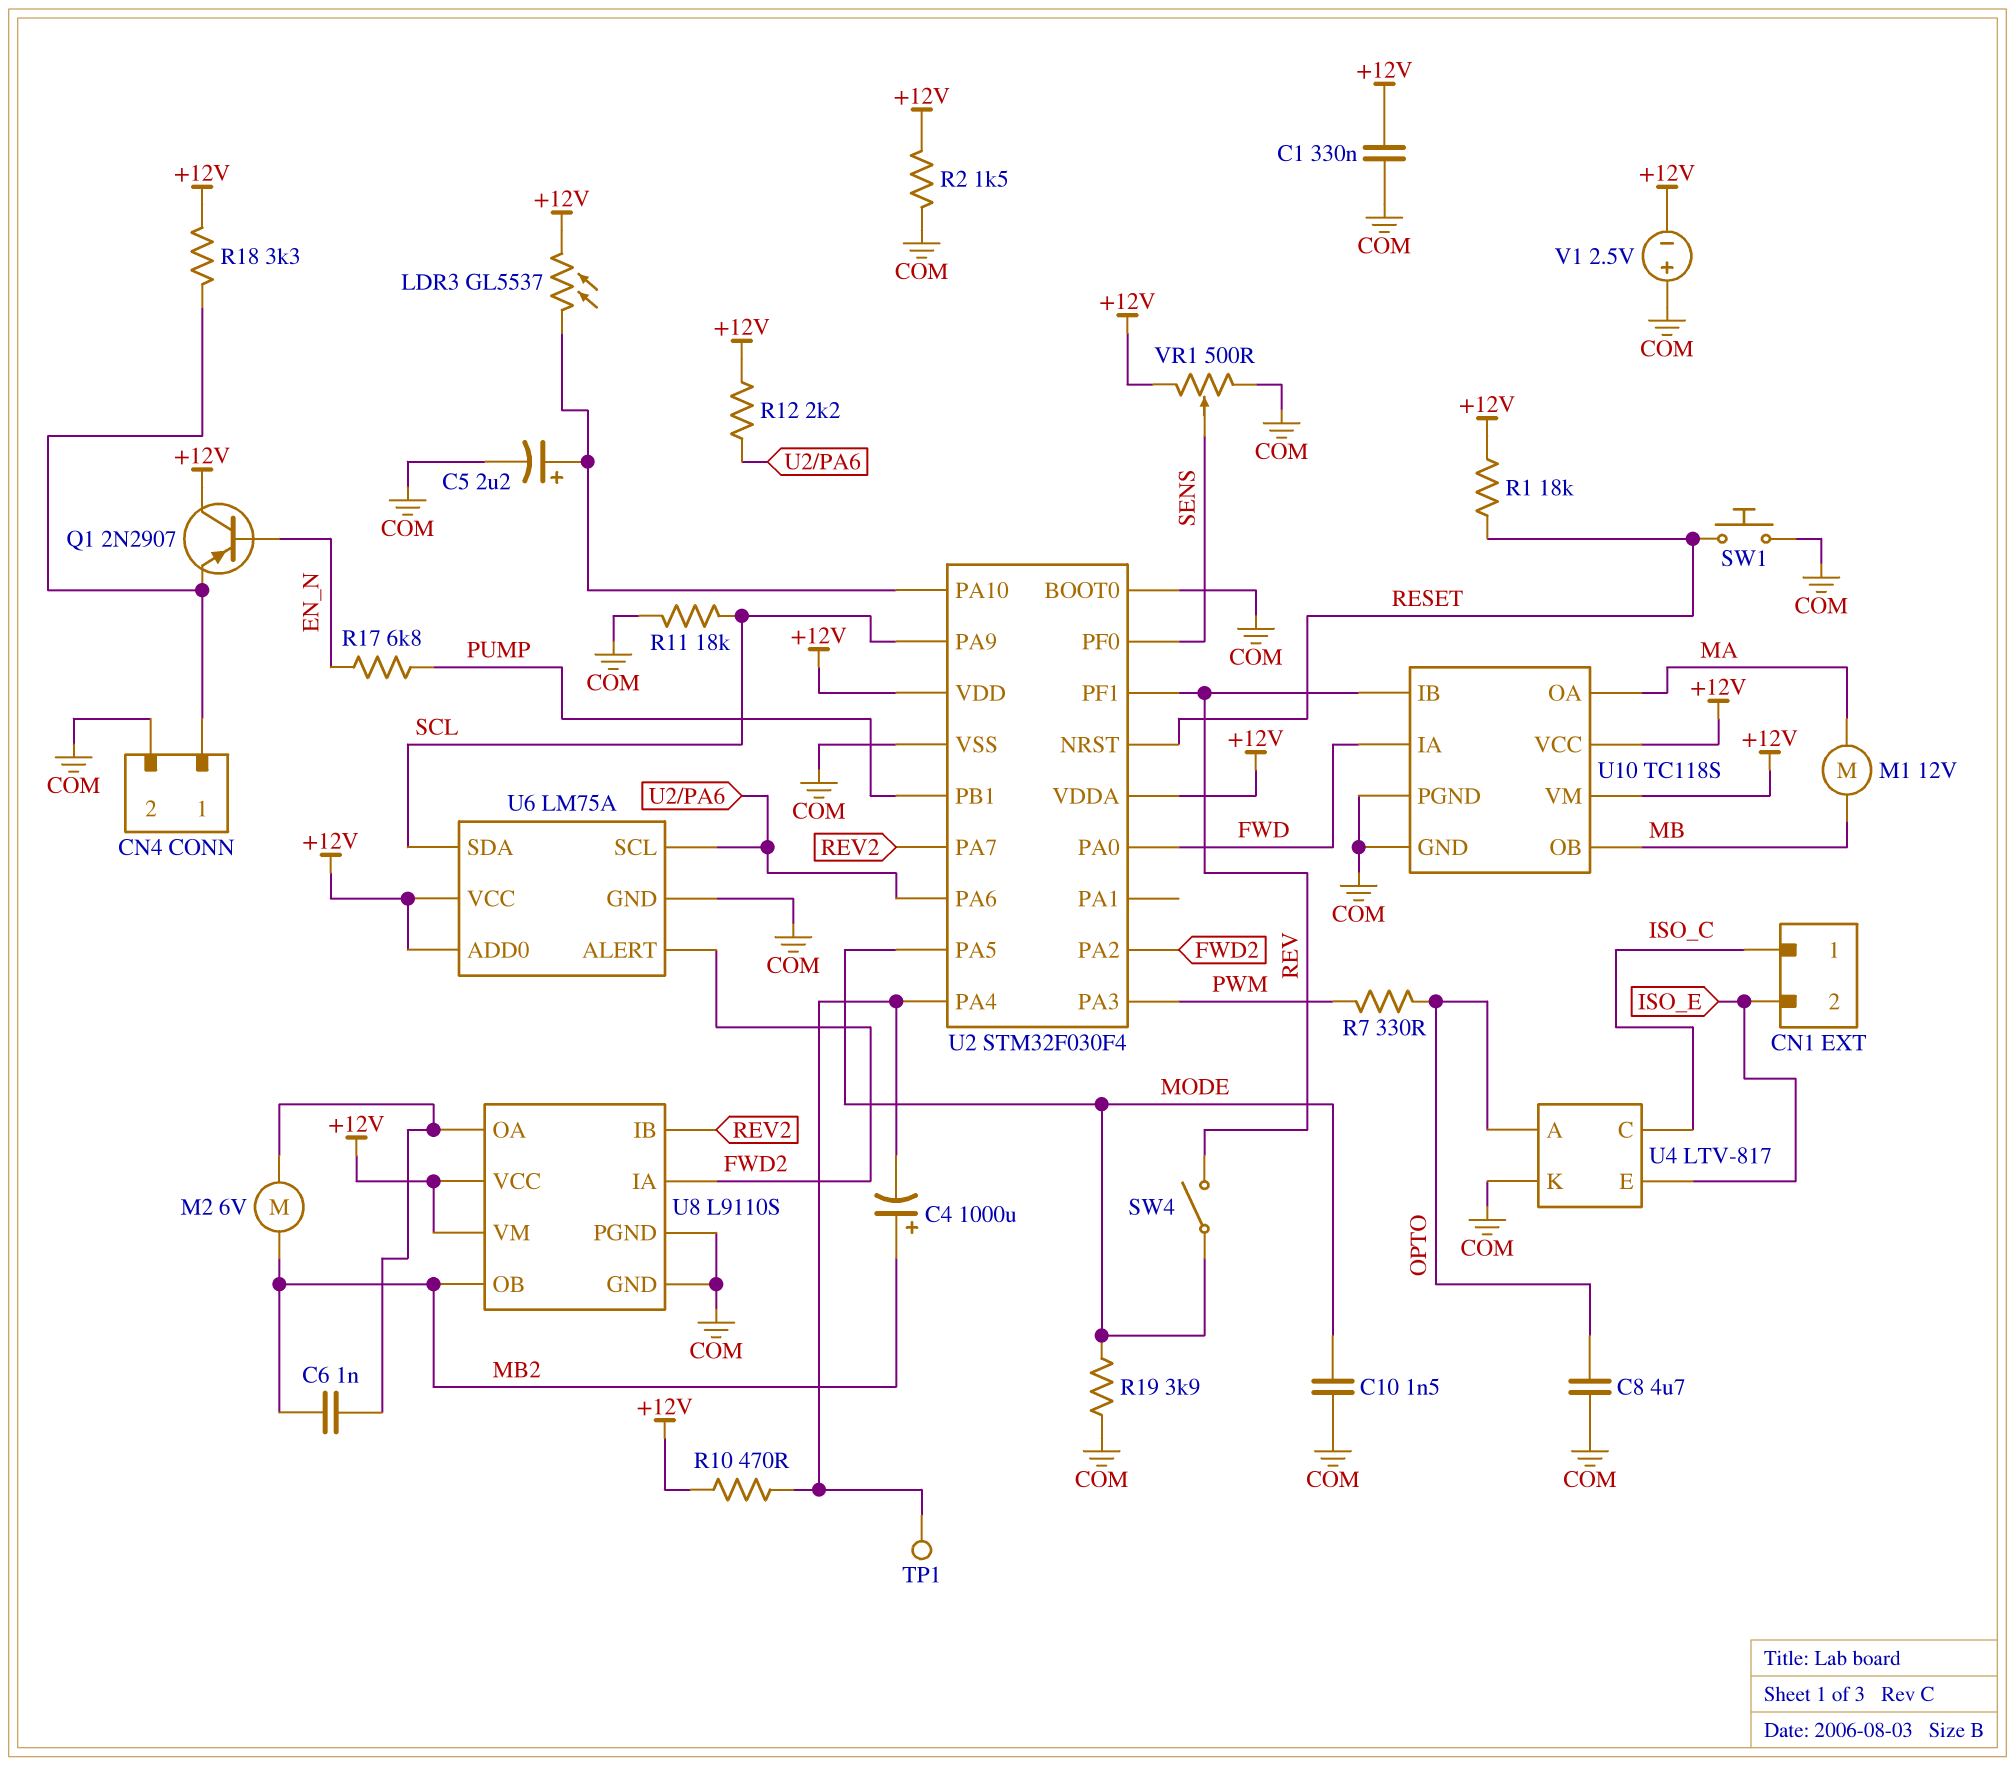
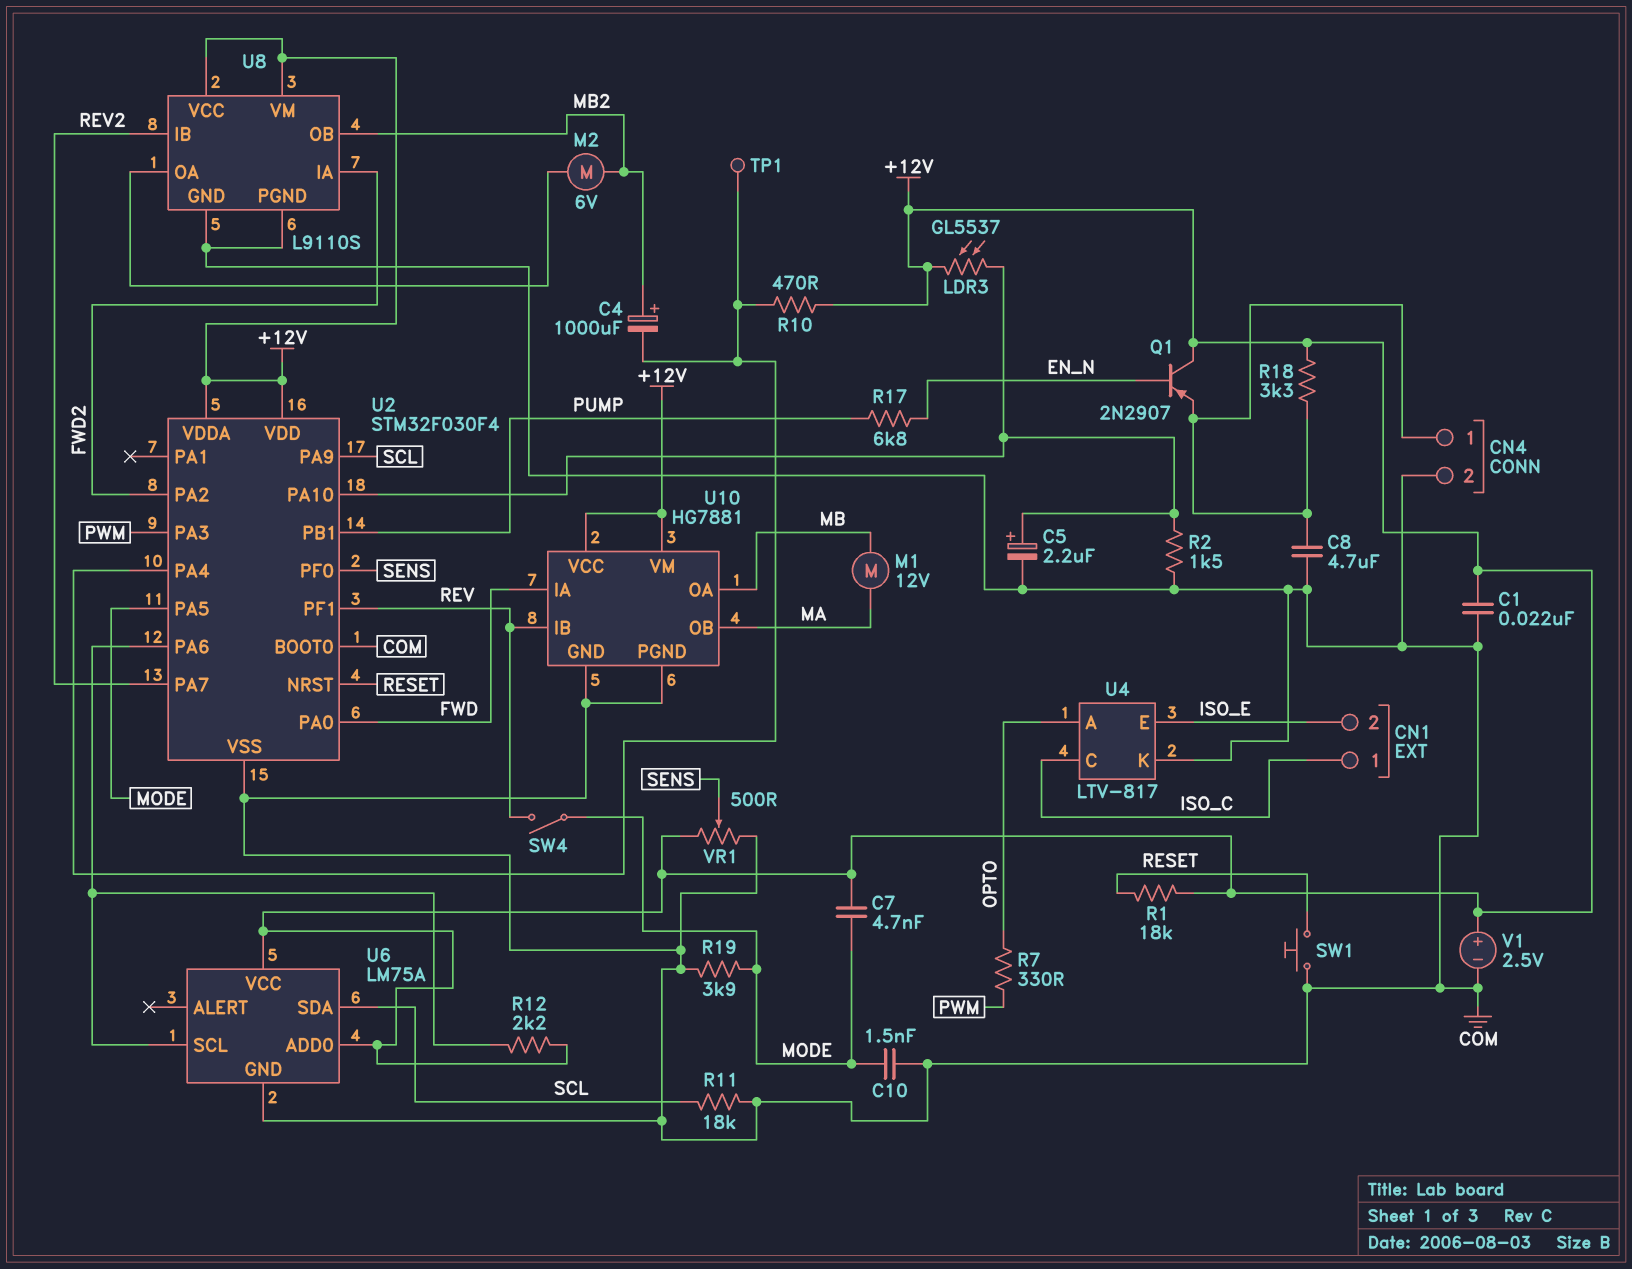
C1: 330nF (+12V, COM) -> 22nF (+12V, COM)
C6: 1nF (MB2, U8/OA) -> none
C7: none -> 4.7nF (+12V, MODE)
C8: 4.7uF (COM, OPTO) -> 4.7uF (CN4/1, COM)
R2: 1.5k (+12V, COM) -> 1.5k (COM, U2/PA10)
U6 pin ALERT: FWD2 -> none
U10: TC118S -> HG7881
U10 pin OA: MA -> MB
U10 pin OB: MB -> MA
V1: 2.5V (plus COM, minus +12V) -> 2.5V (plus +12V, minus COM)

